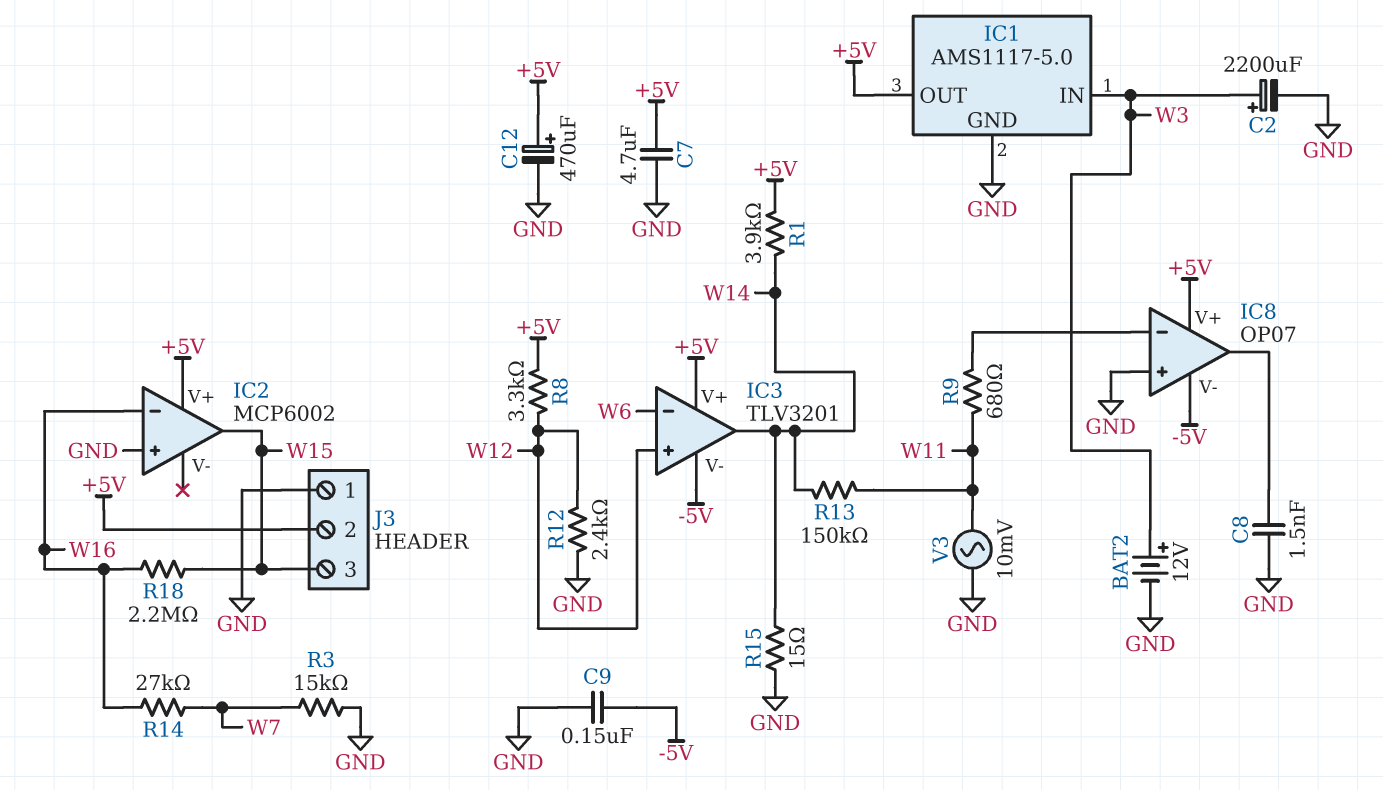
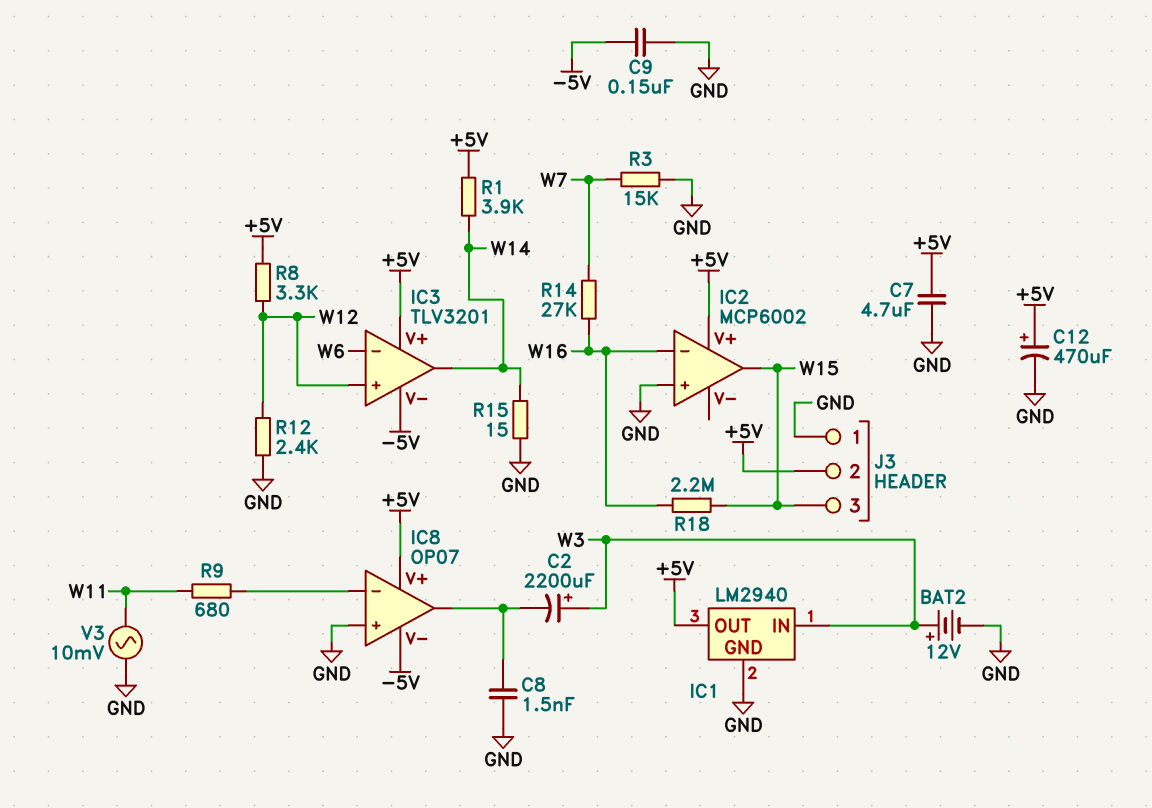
C2: 2200uF (plus W3, minus GND) -> 2200uF (plus W3, minus IC8/out)
IC1: AMS1117-5.0 -> LM2940
R13: 150k (W11, W14) -> none

